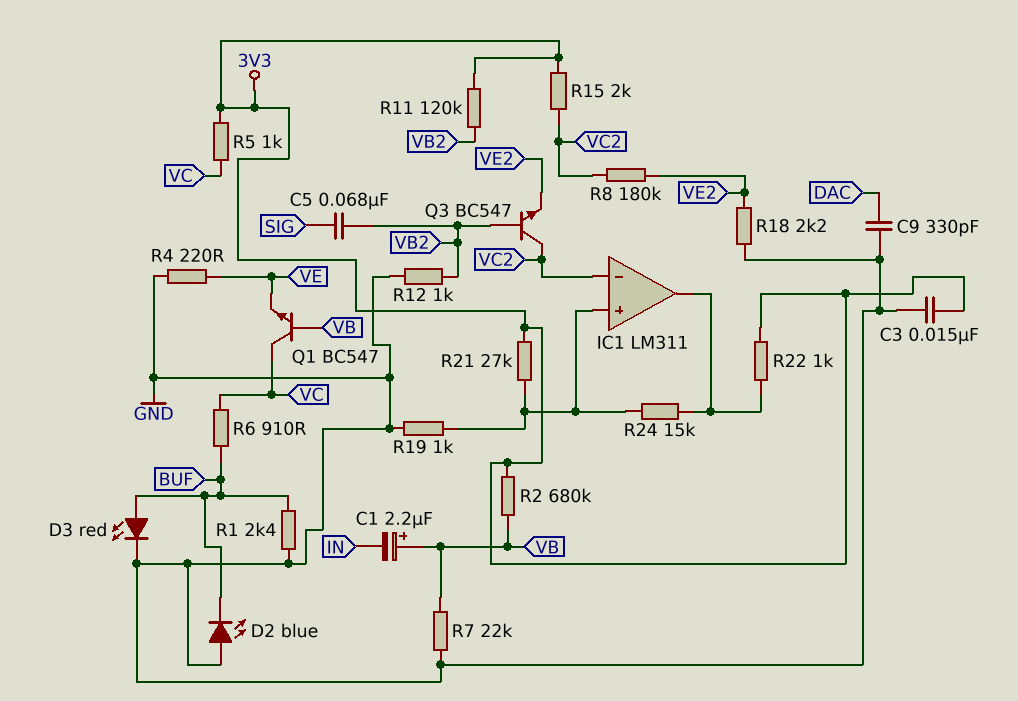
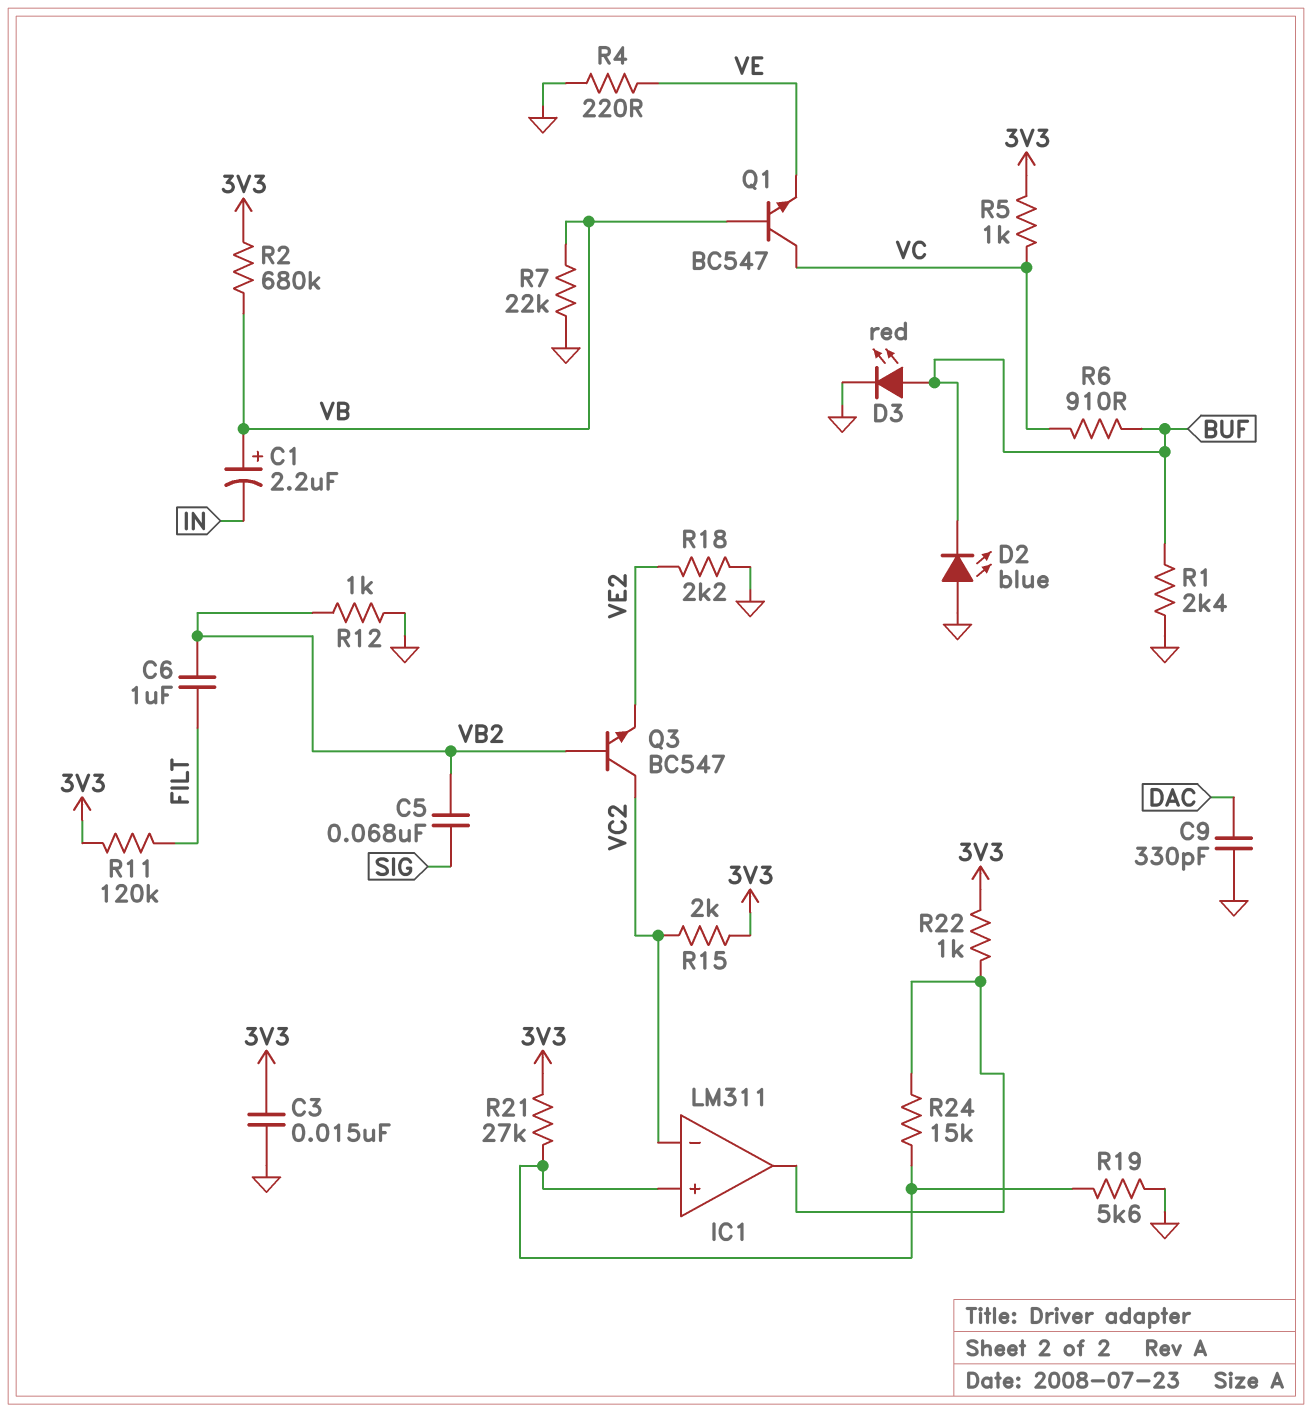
C6: none -> 1uF (FILT, VB2)
R8: 180k (VC2, VE2) -> none
R11: 120k (3V3, VB2) -> 120k (3V3, FILT)
R19: 1k (GND, IC1/in+) -> 5.6k (GND, IC1/in+)

